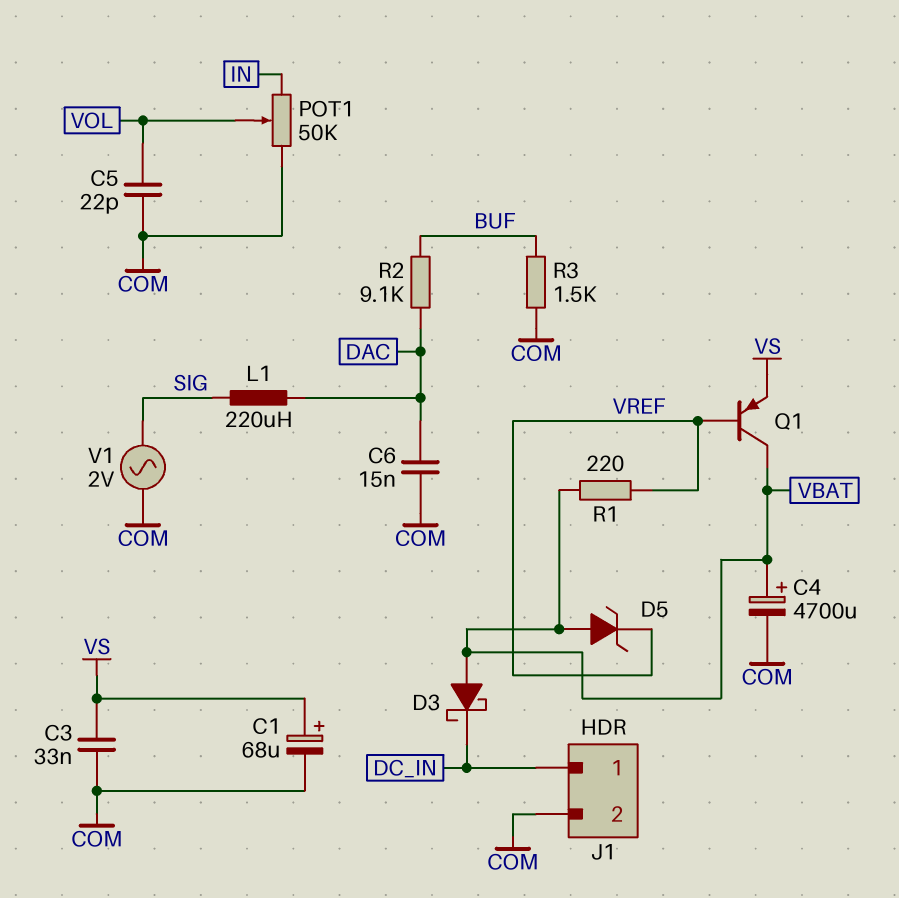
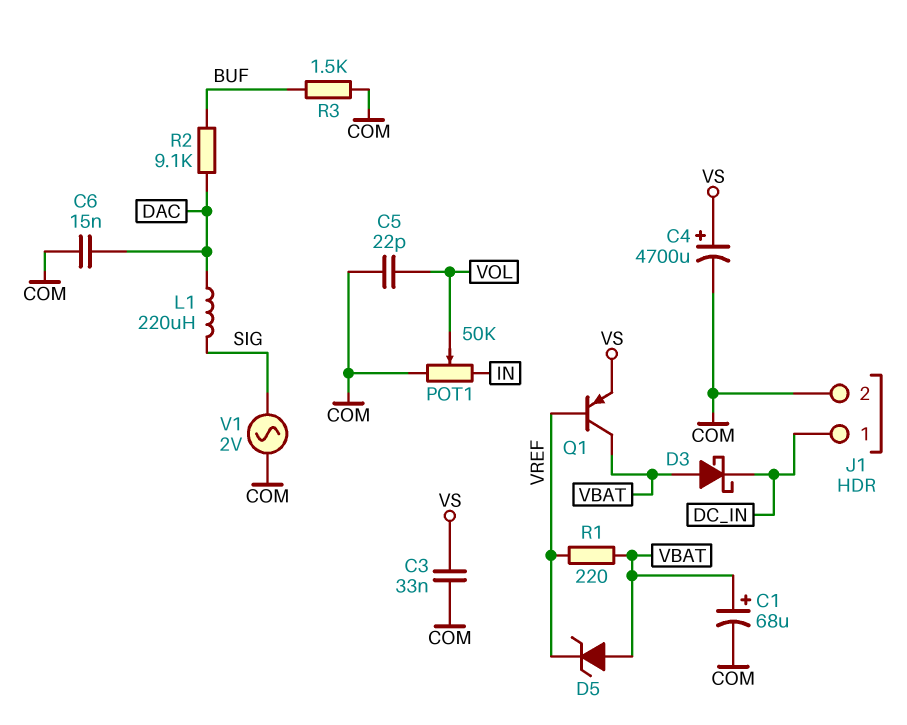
C1: 68uF (plus VS, minus COM) -> 68uF (plus VBAT, minus COM)
C4: 4700uF (plus VBAT, minus COM) -> 4700uF (plus VS, minus COM)

